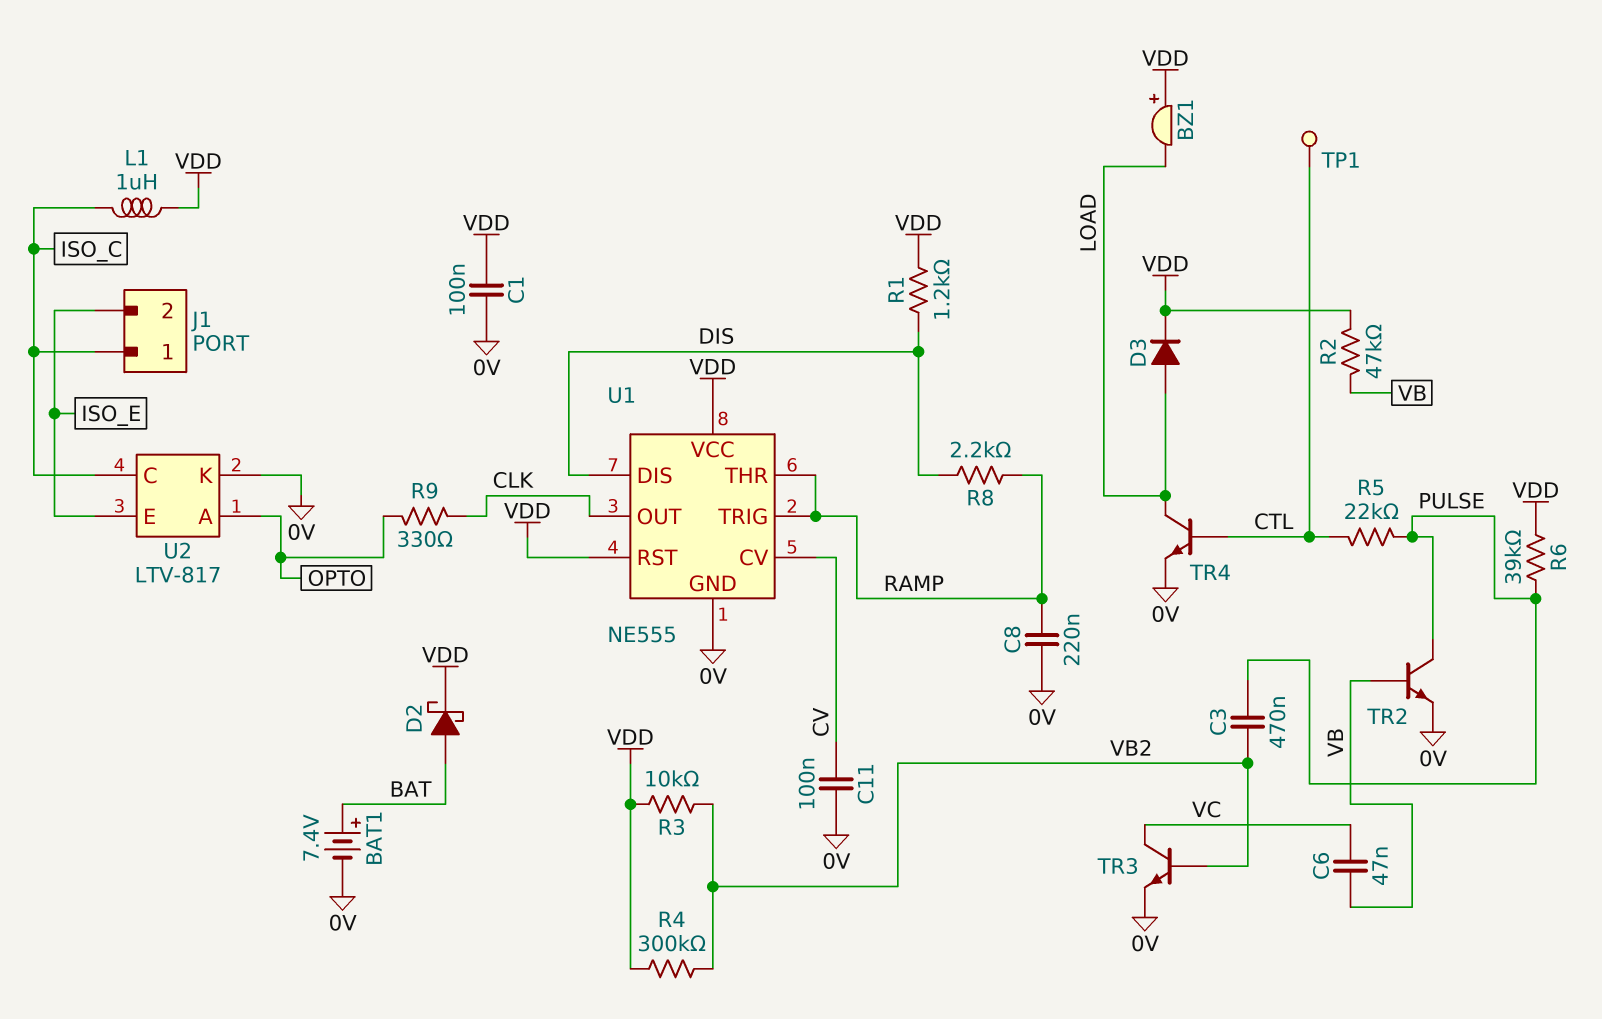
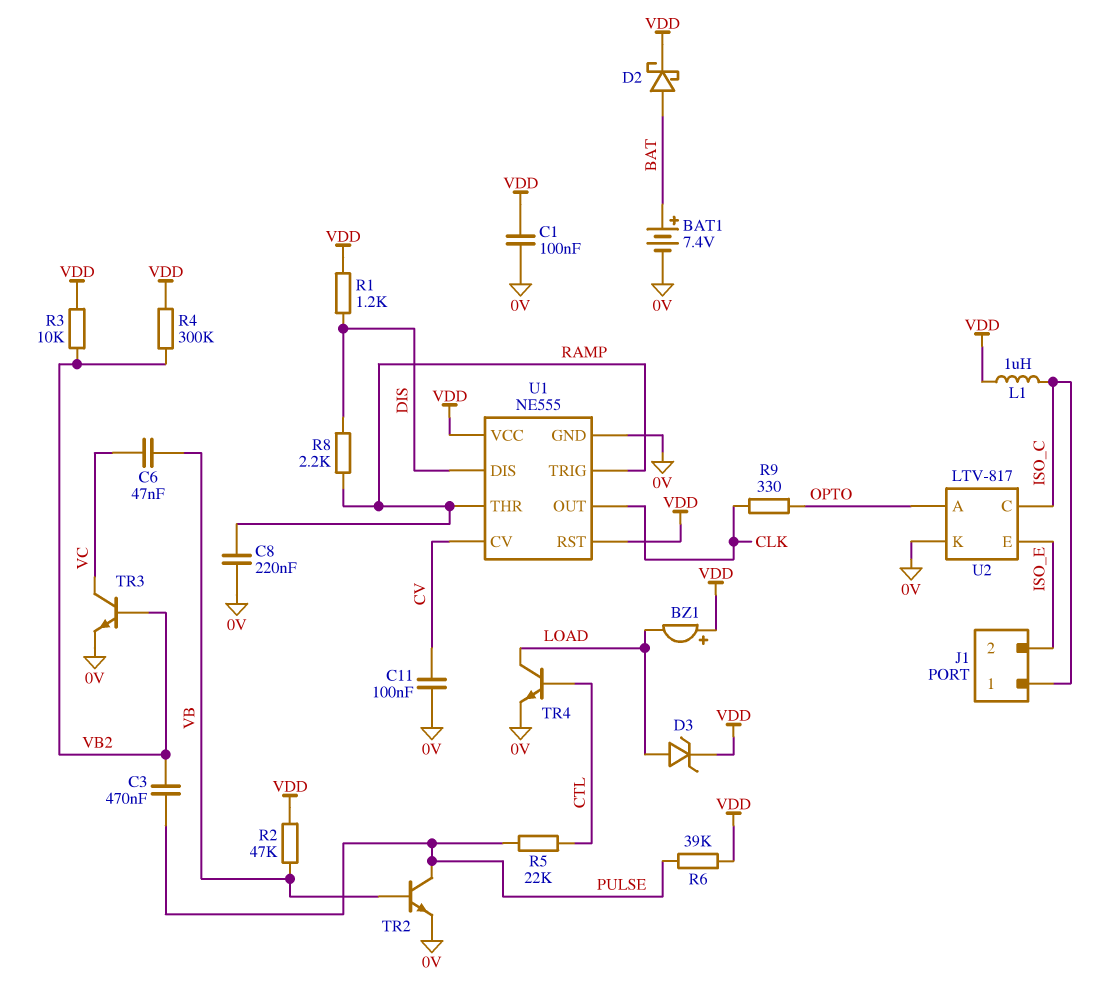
D3: diode (A LOAD, K VDD) -> zener (A LOAD, K VDD)
TP1: test point (CTL) -> none

